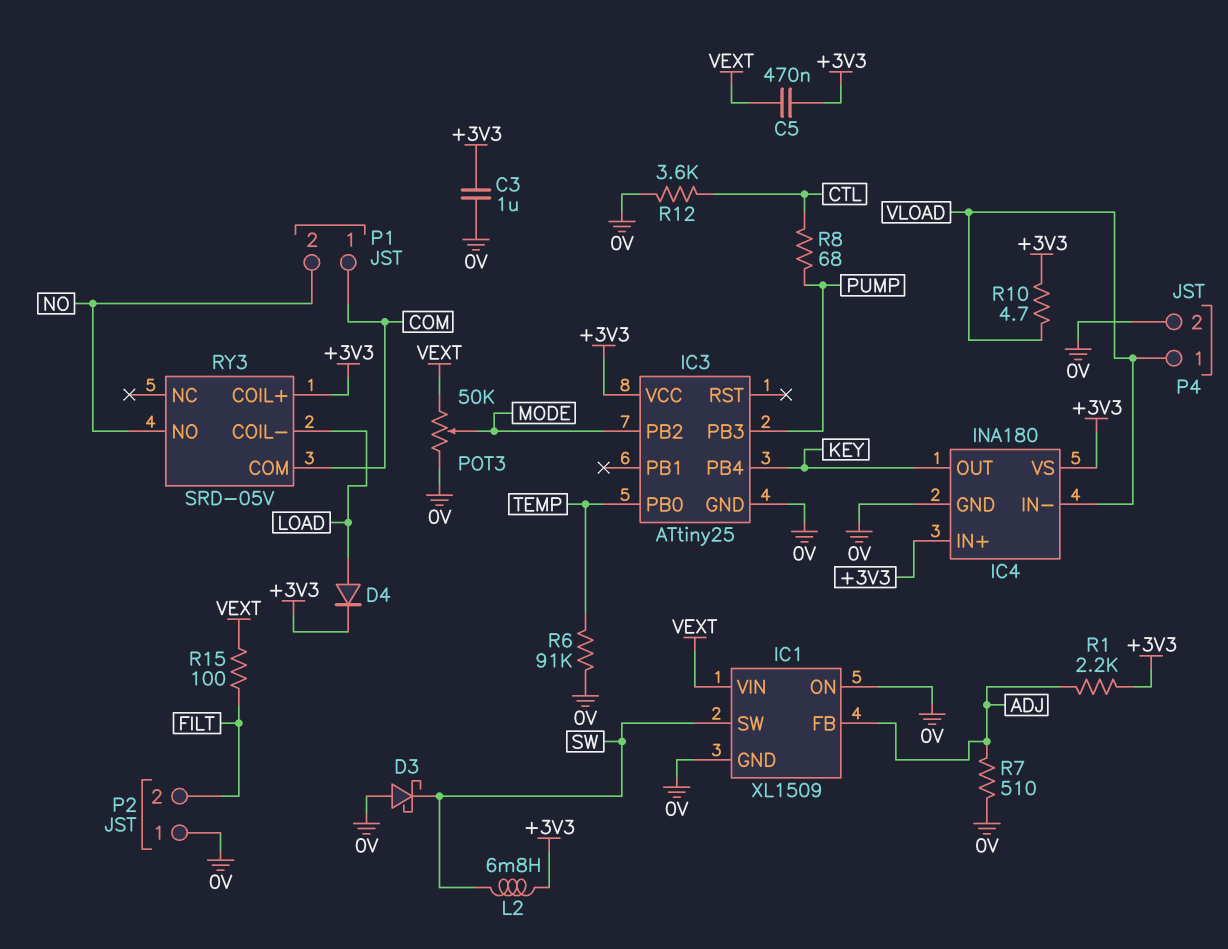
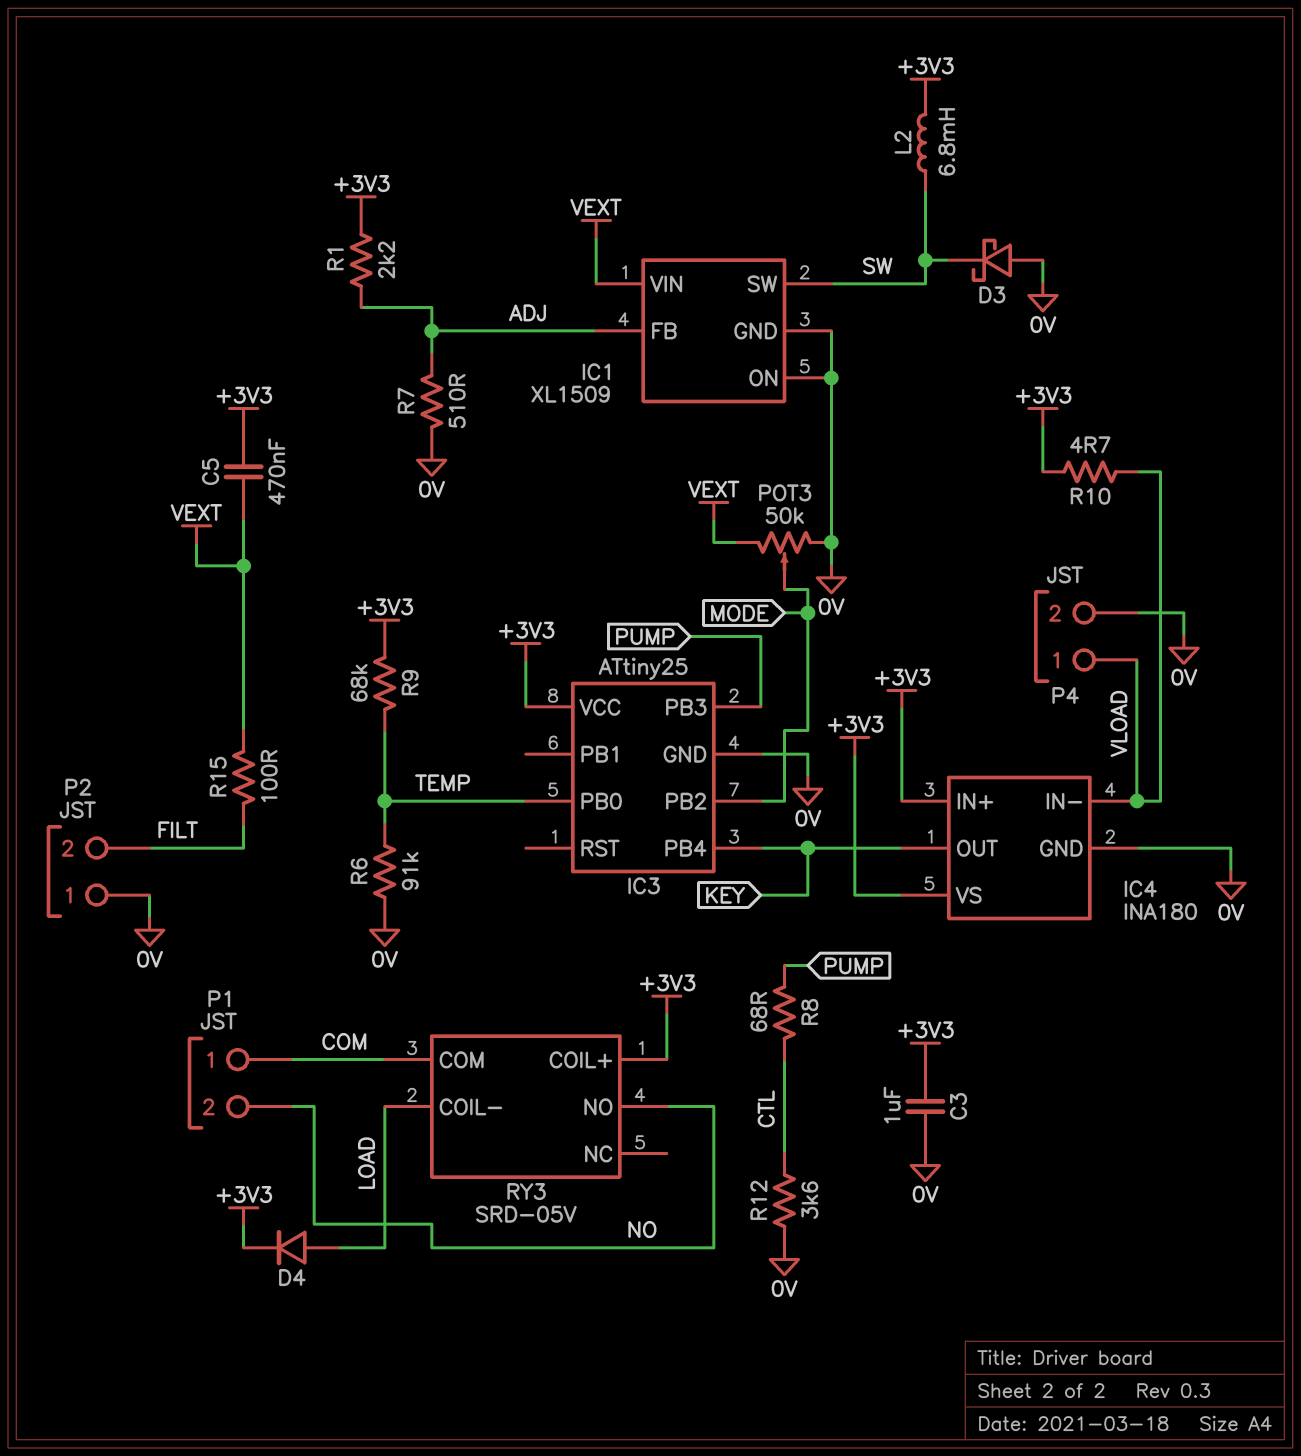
R9: none -> 68k (+3V3, TEMP)

